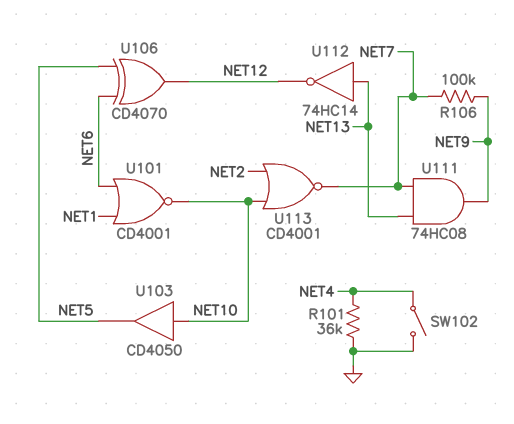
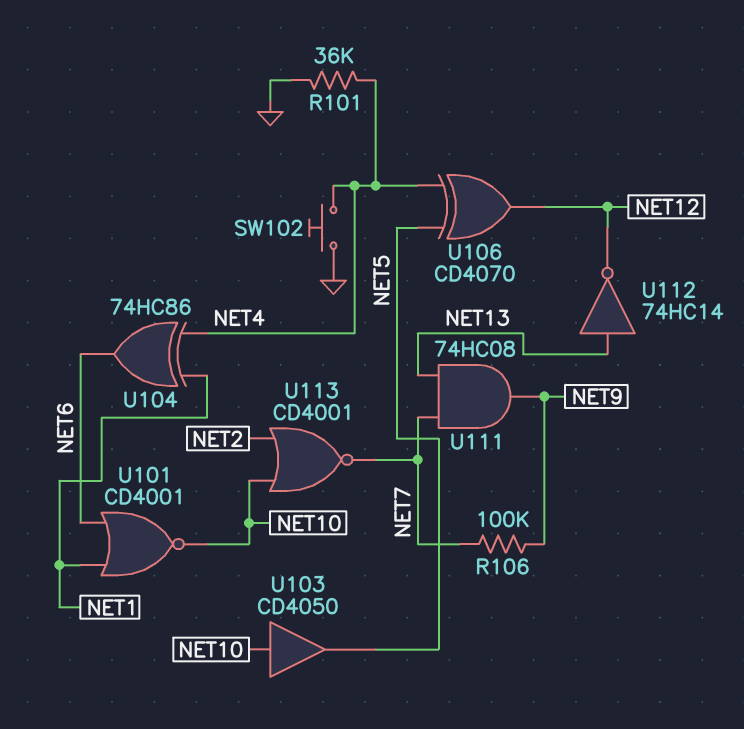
SW102: switch (GND, NET4) -> button (GND, NET4)
U104: none -> XOR 74HC86 (in NET1, in NET4, out NET6)
U106: XOR CD4070 (in NET5, in NET6, out NET12) -> XOR CD4070 (in NET4, in NET5, out NET12)

